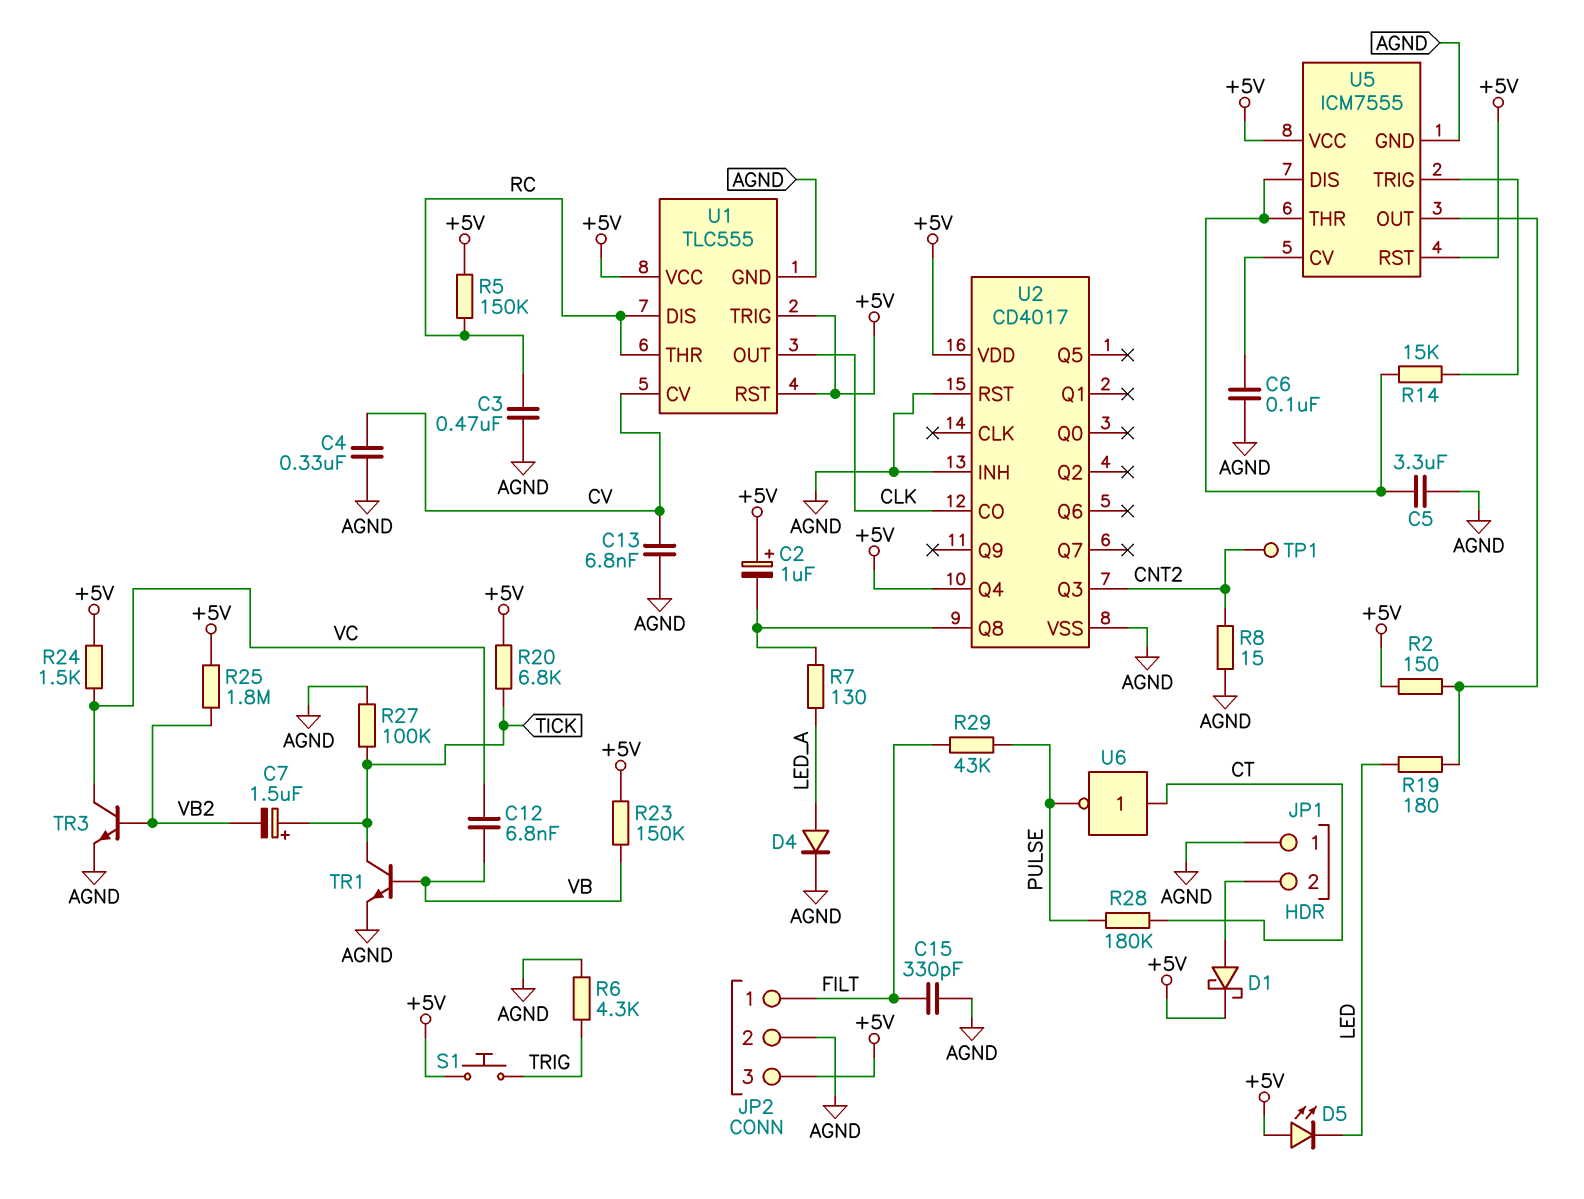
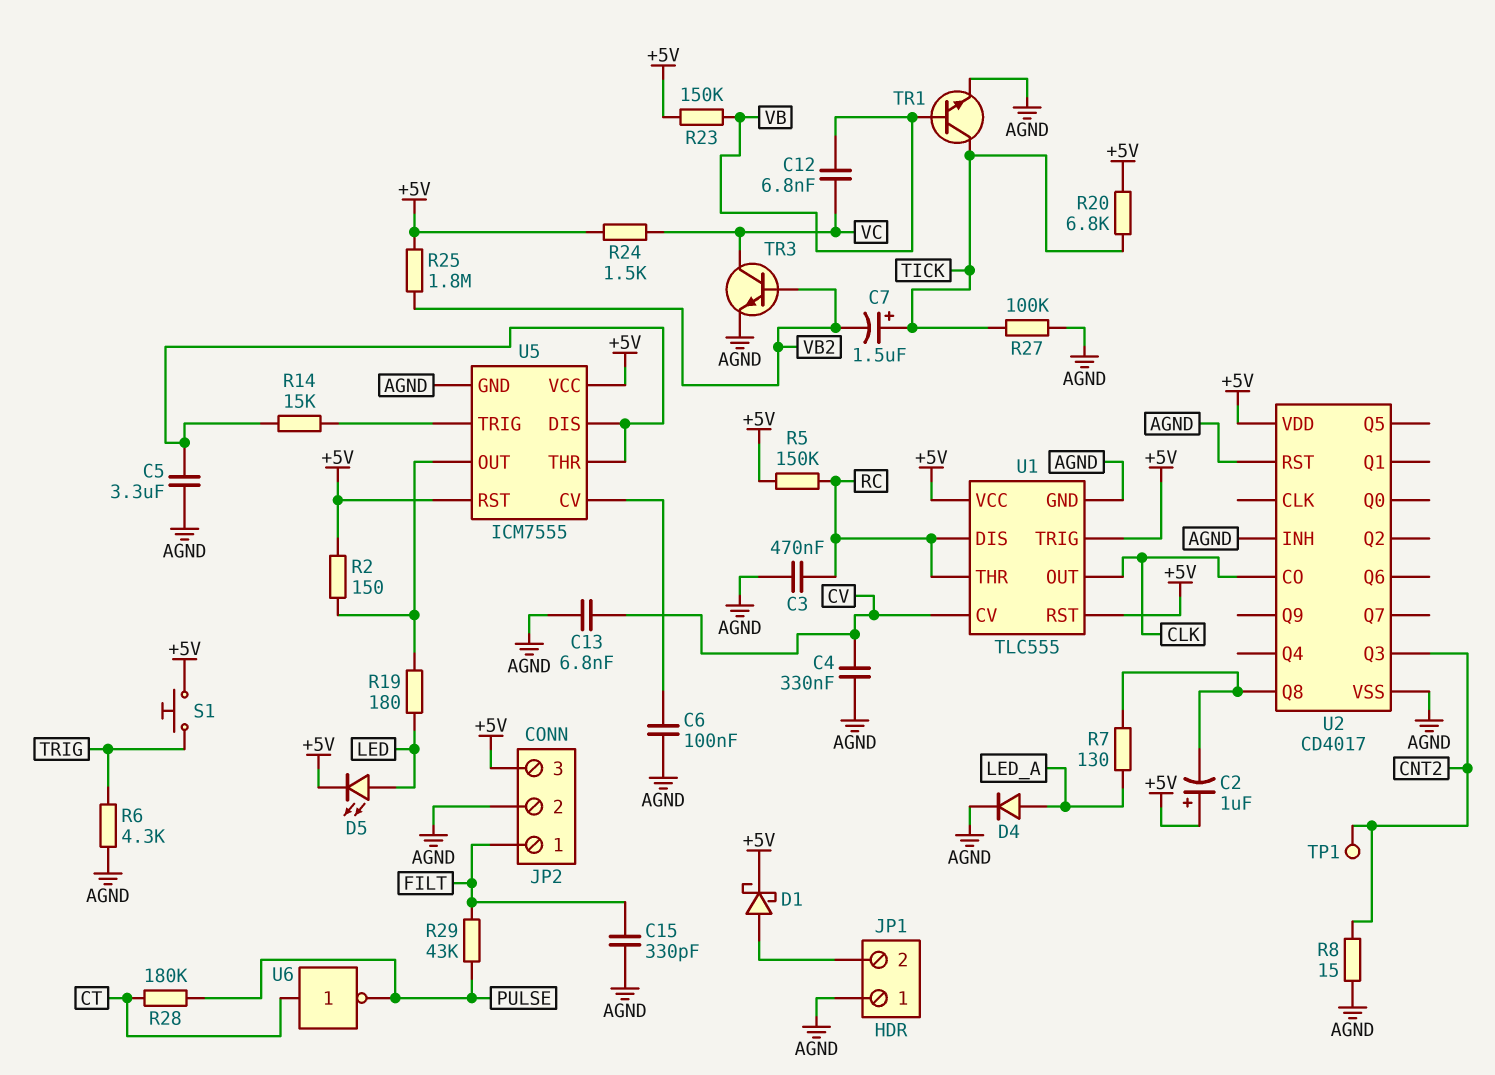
D5: LED (A +5V, K LED) -> LED (A LED, K +5V)
U2 pin Q4: +5V -> none

